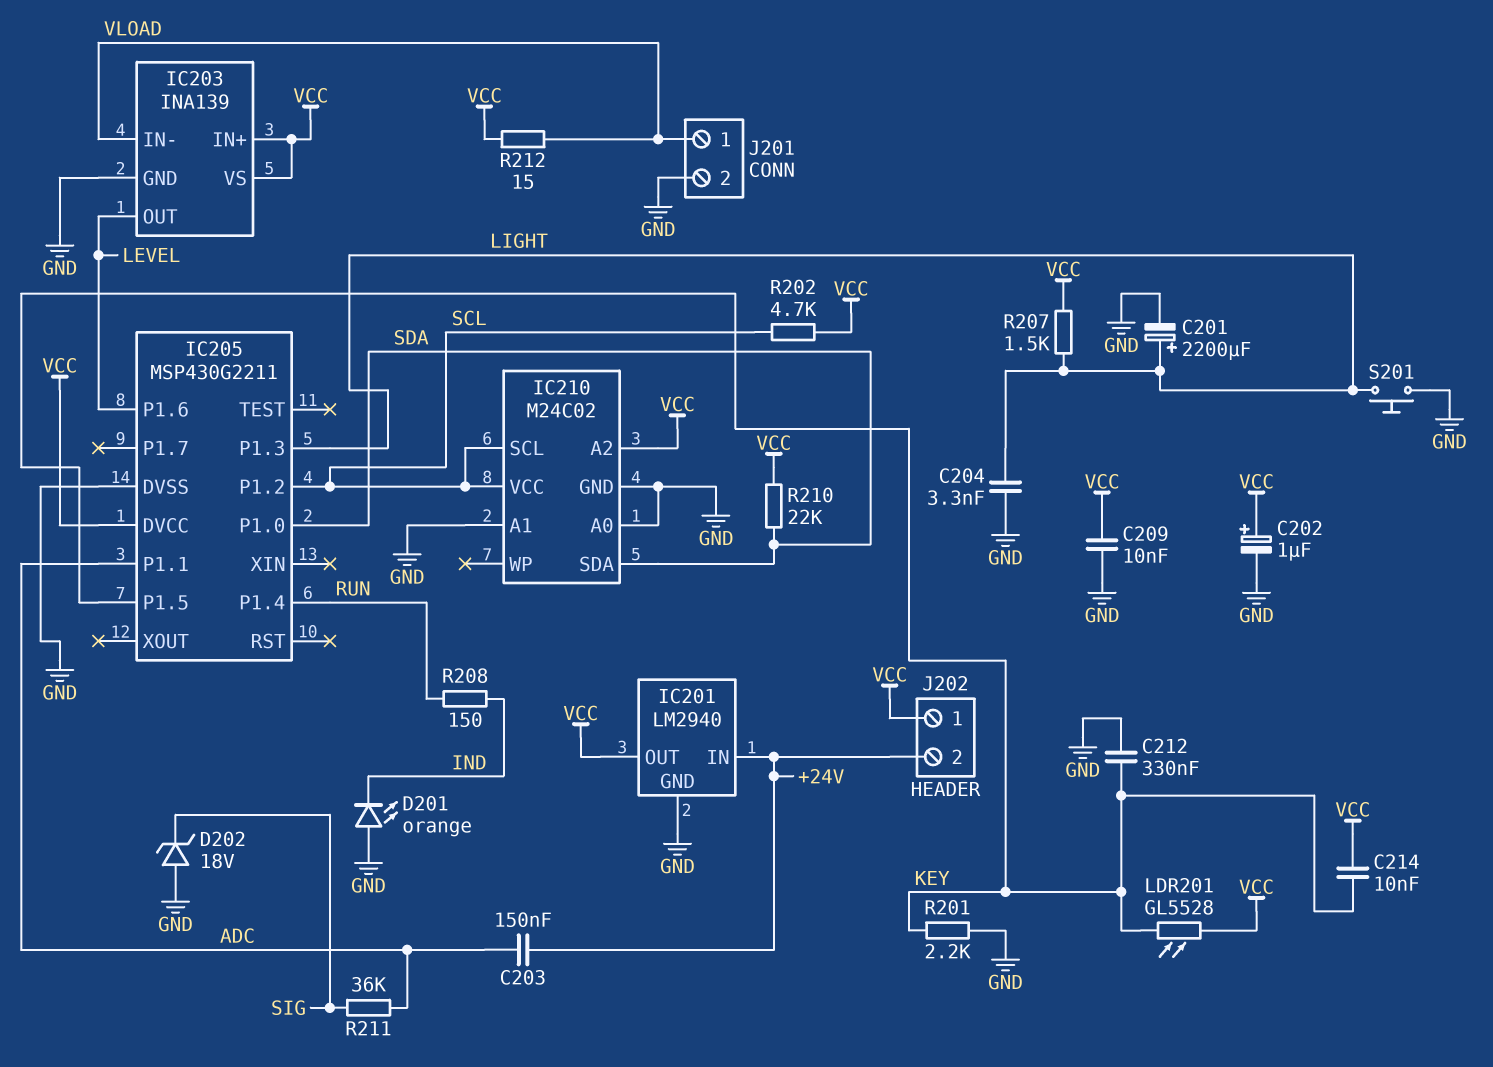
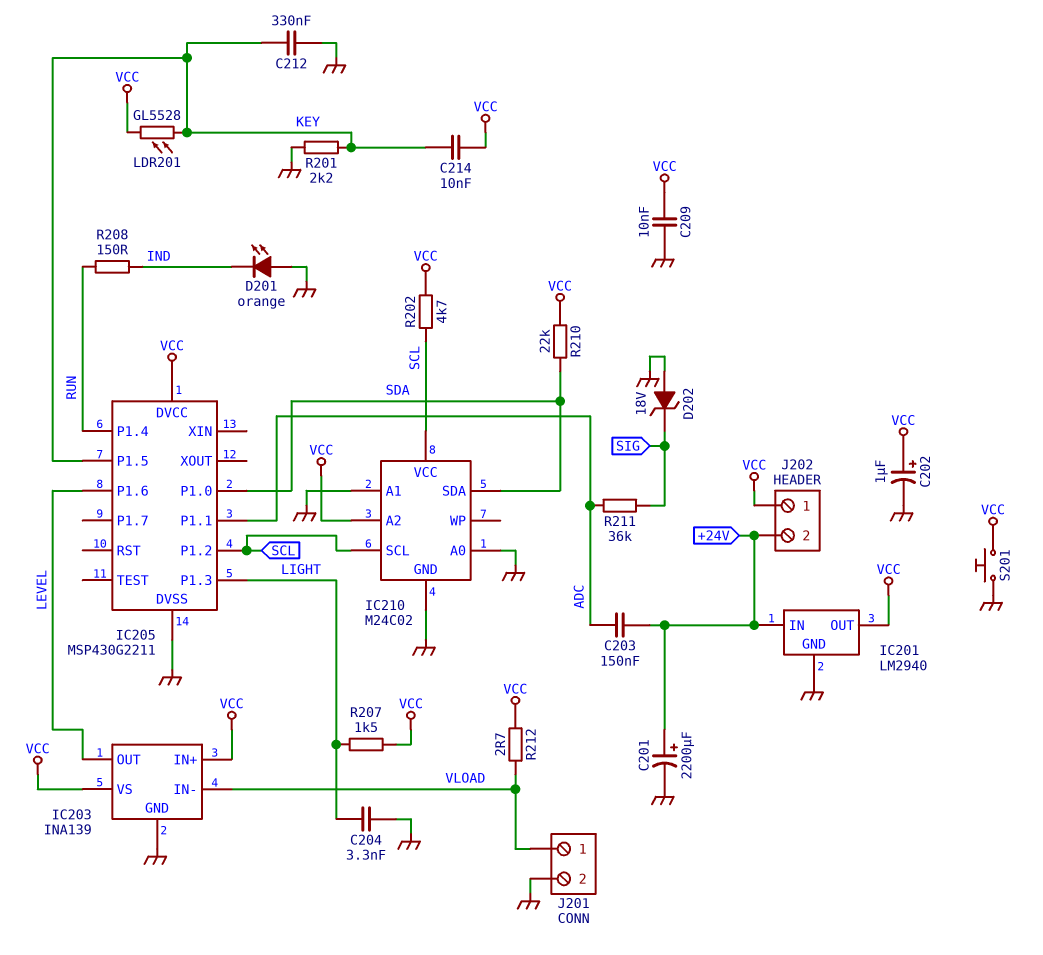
C201: 2200uF (plus LIGHT, minus GND) -> 2200uF (plus +24V, minus GND)
R212: 15 (VCC, VLOAD) -> 2.7 (VCC, VLOAD)
S201: button (GND, LIGHT) -> button (GND, VCC)

